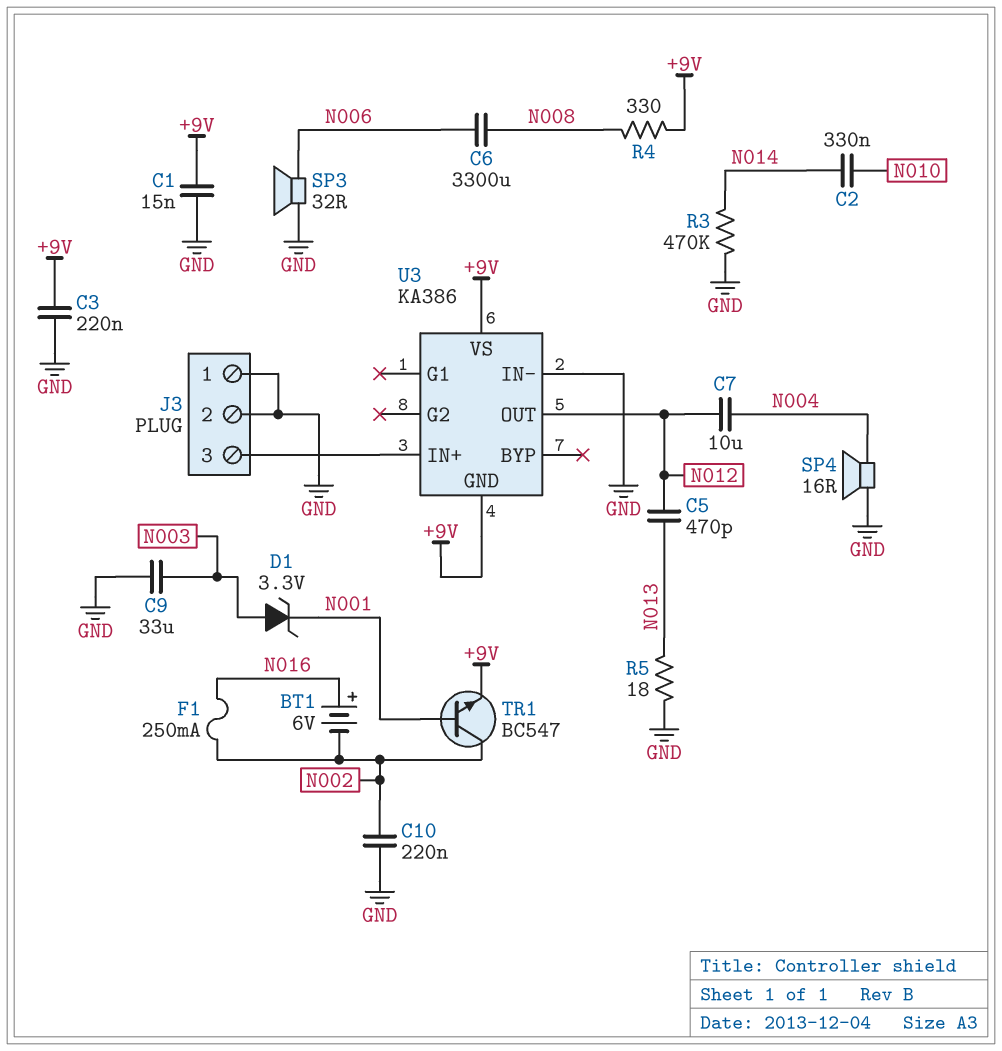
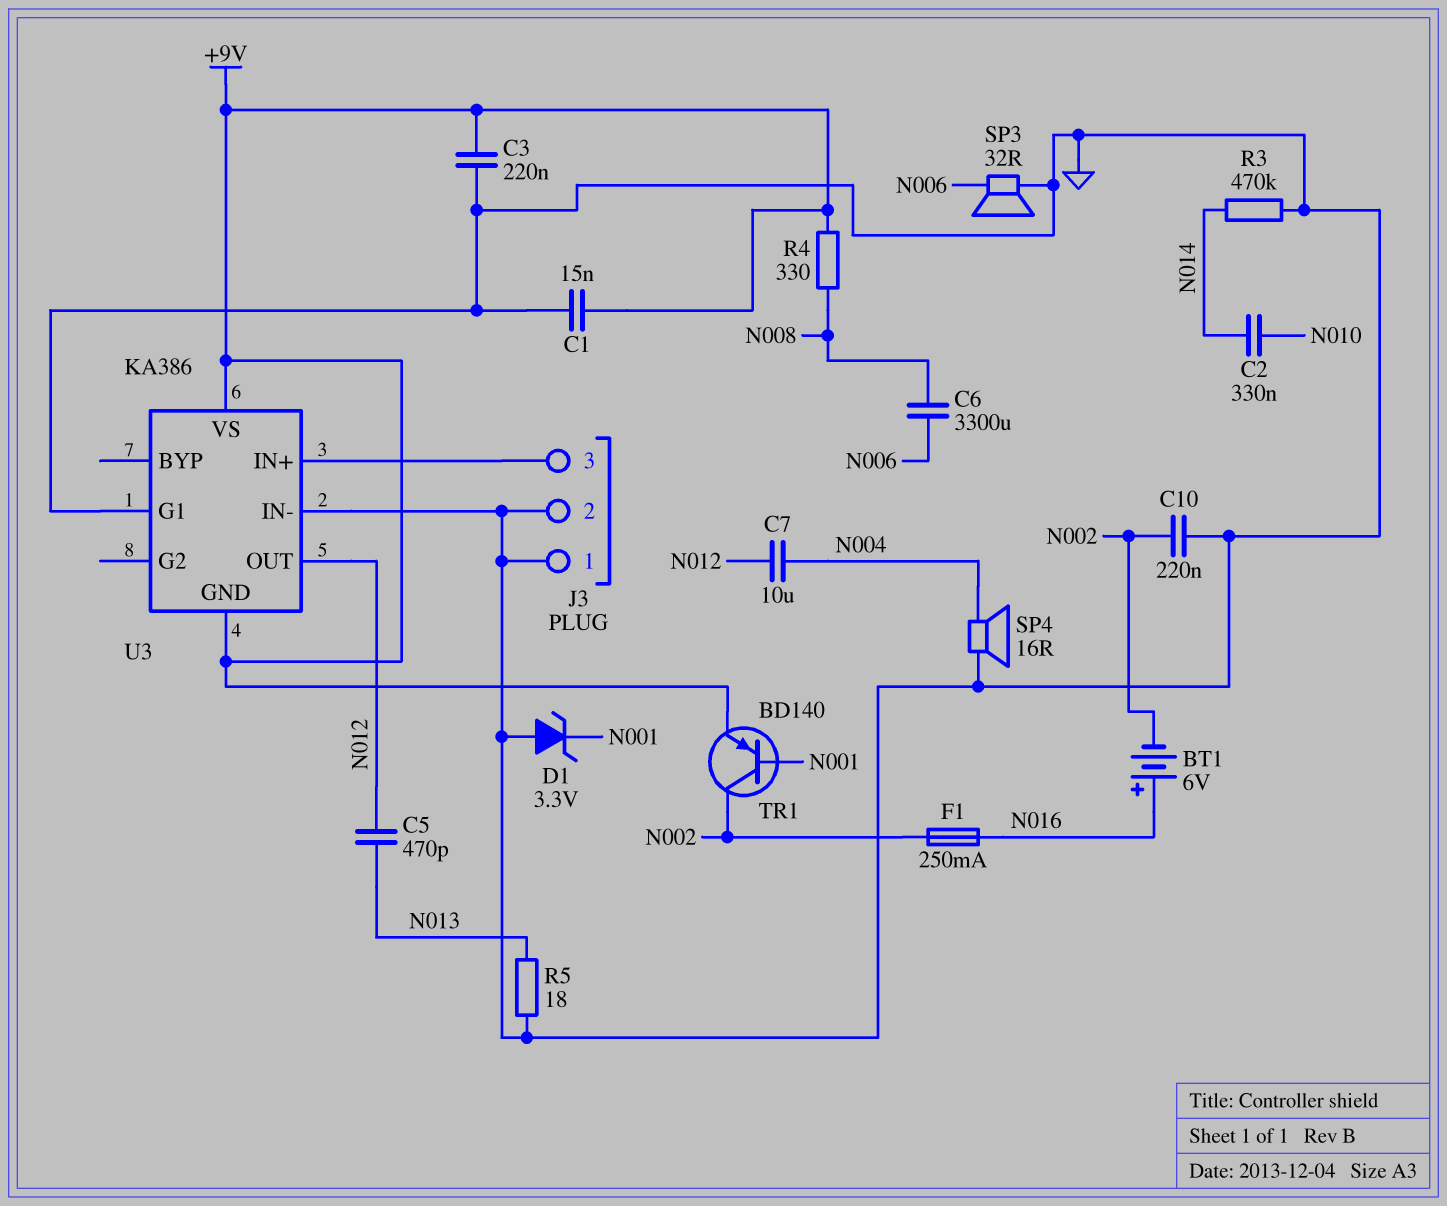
C9: 33uF (GND, N003) -> none
D1: zener 3.3V (A N003, K N001) -> zener 3.3V (A GND, K N001)
TR1: NPN BC547 (B N001, C N002, E +9V) -> PNP BD140 (B N001, C N002, E +9V)
U3 pin G1: none -> GND

